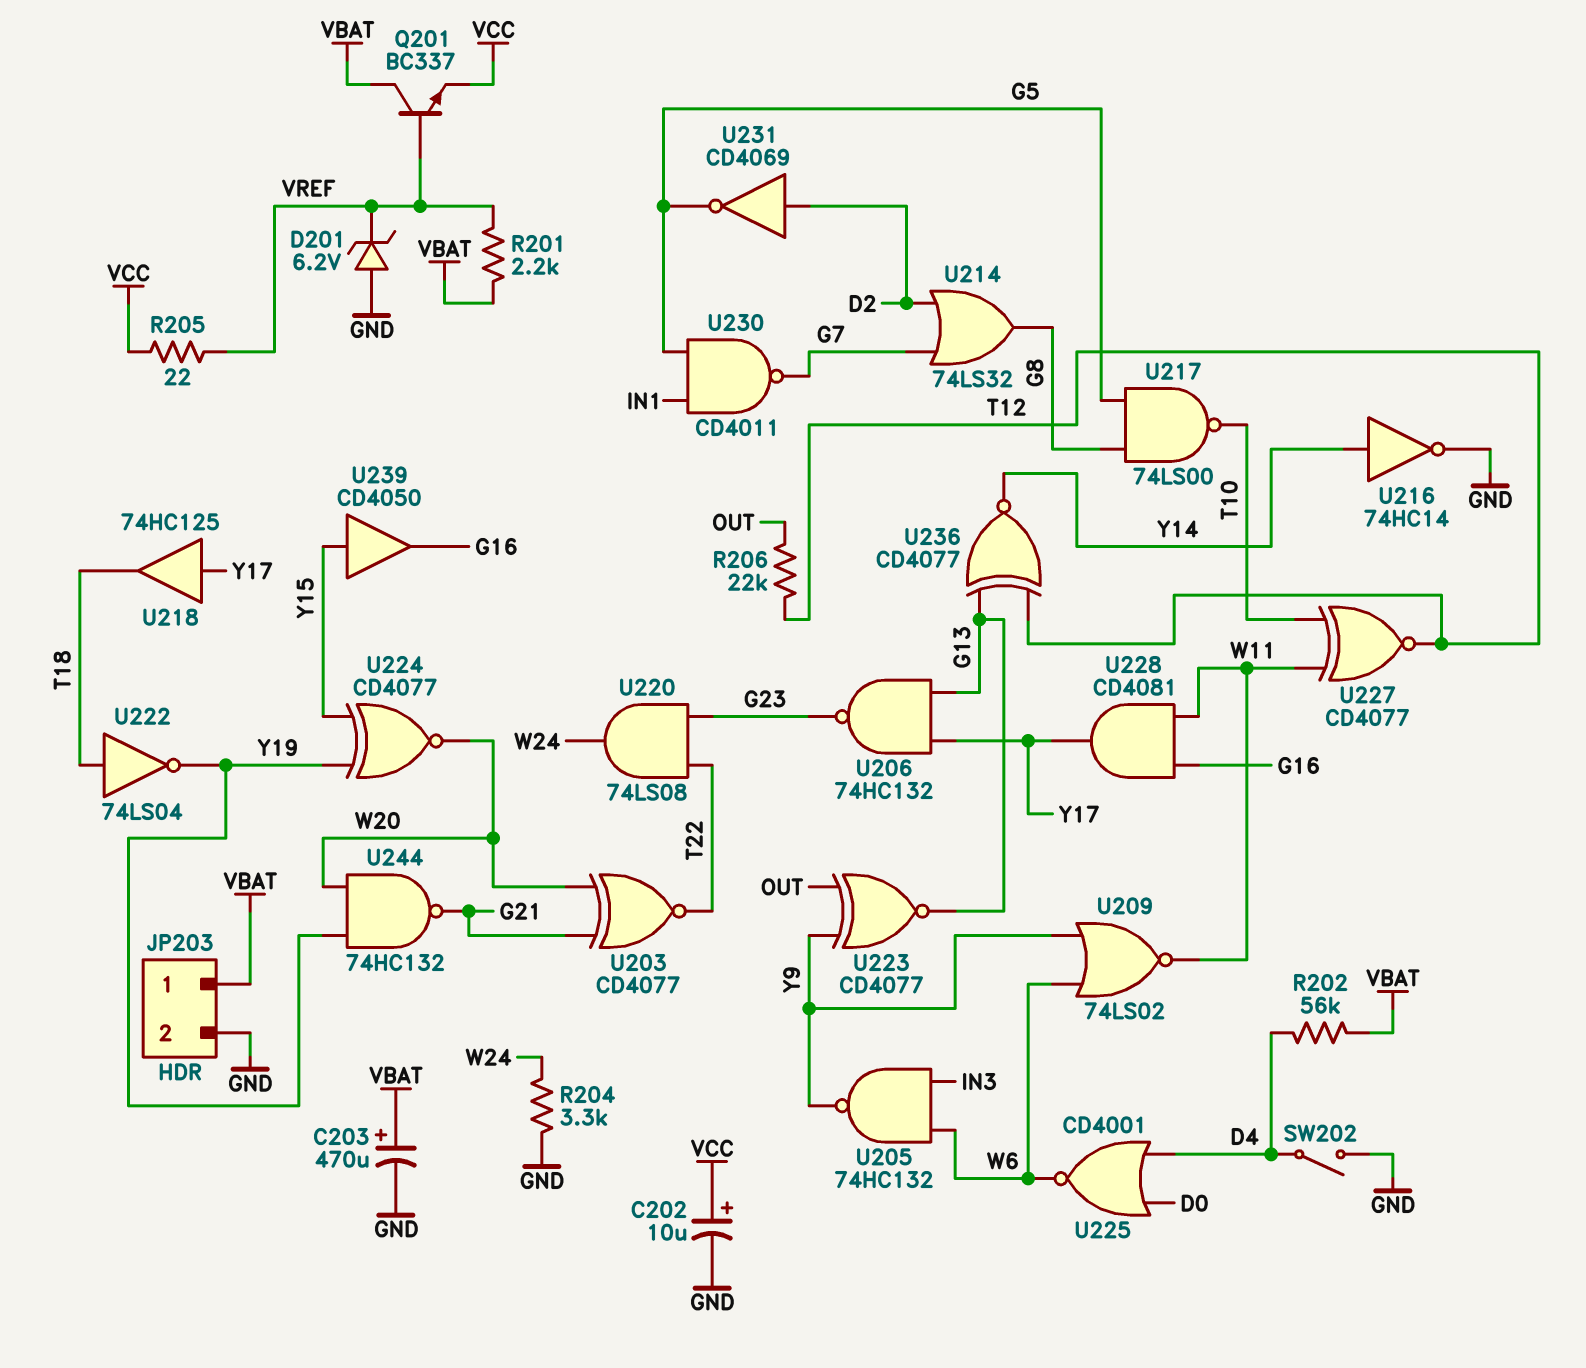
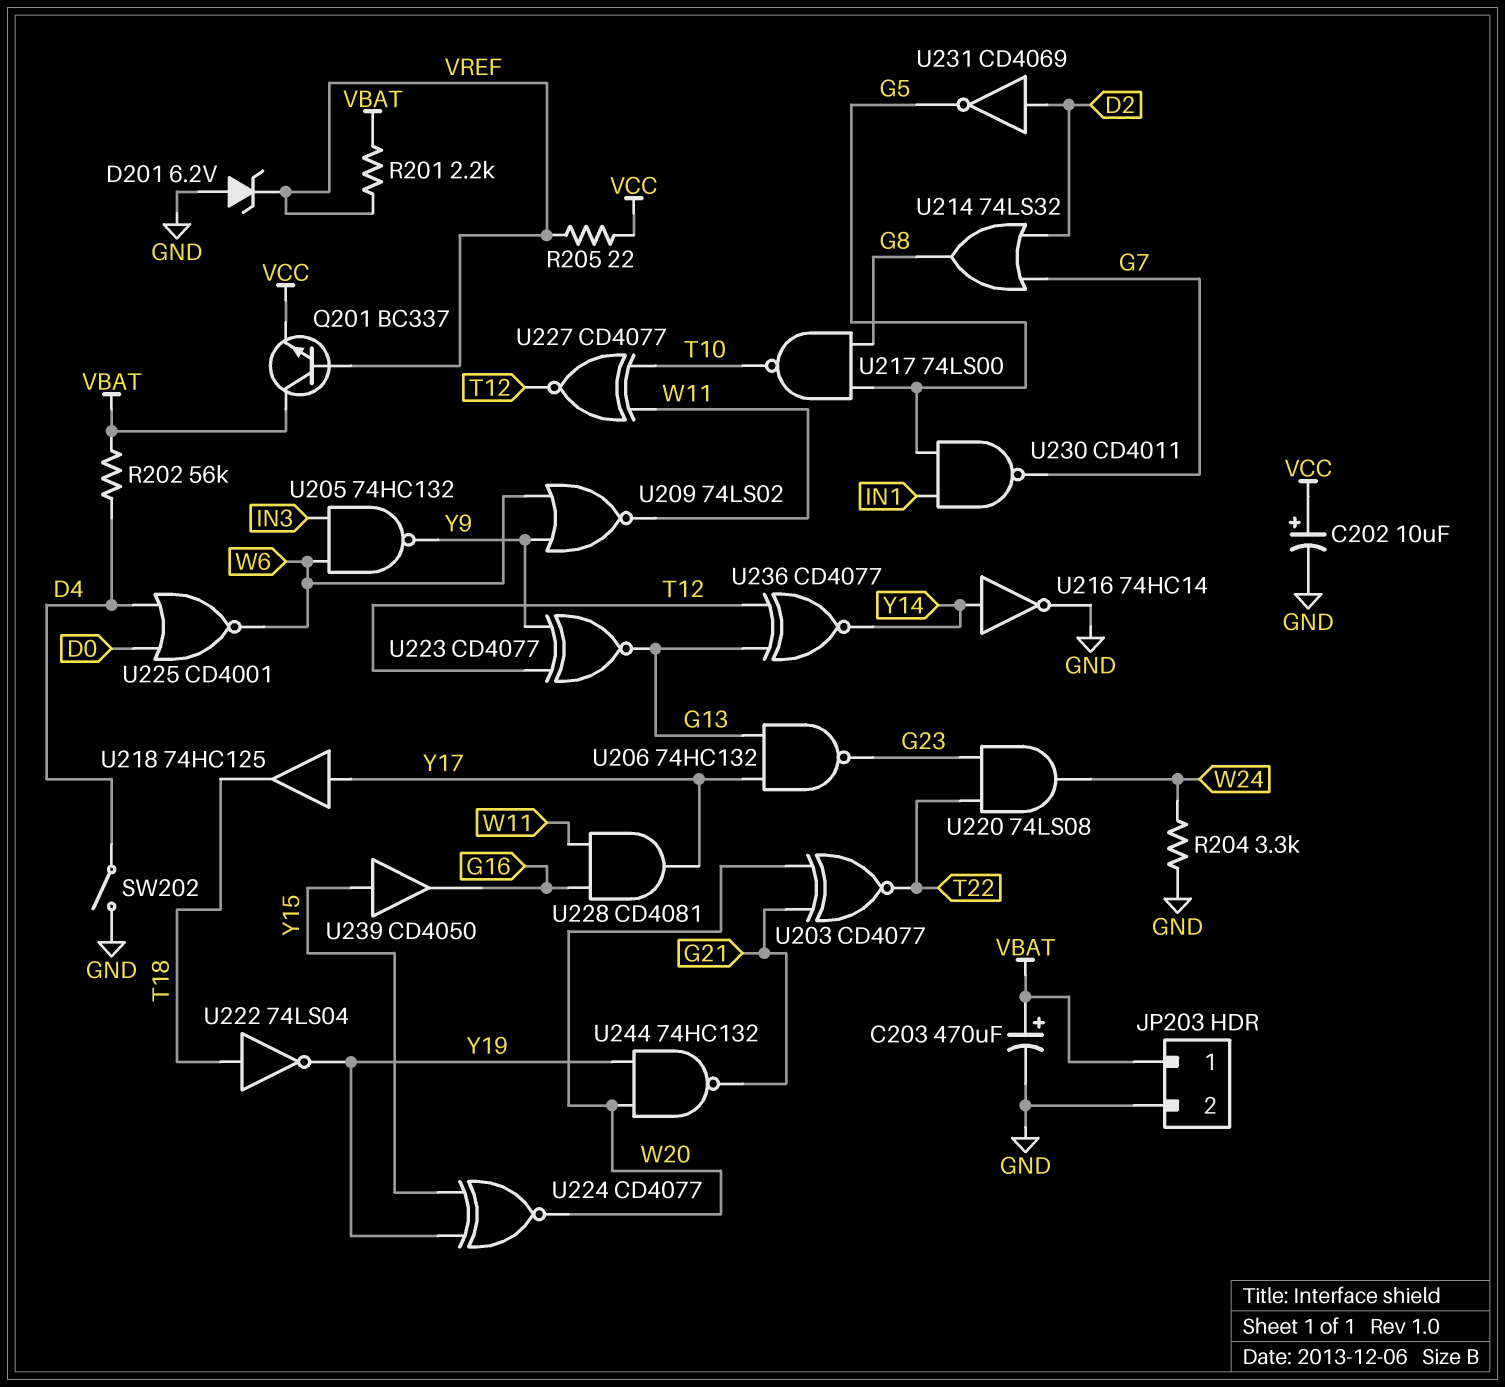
R206: 22k (OUT, T12) -> none
U223: XNOR CD4077 (in OUT, in Y9, out G13) -> XNOR CD4077 (in T12, in Y9, out G13)

